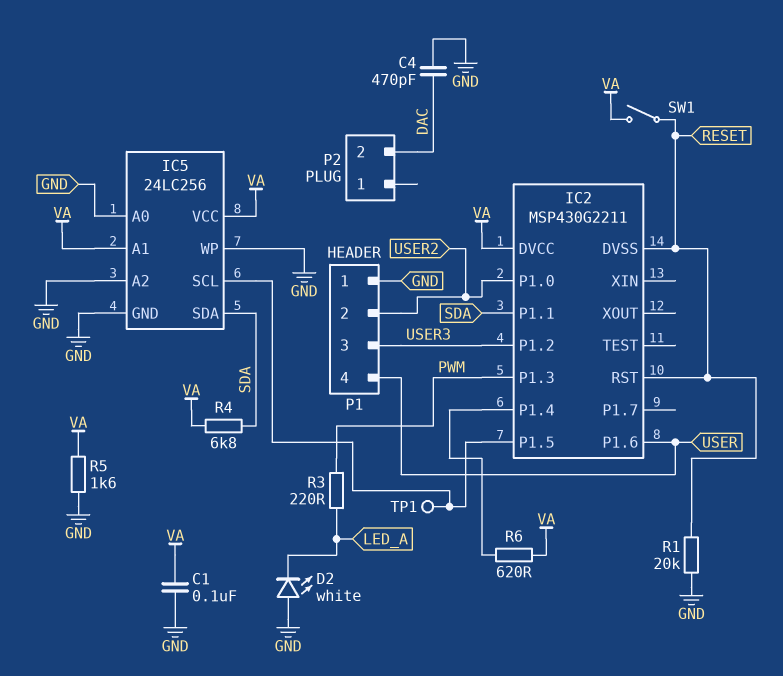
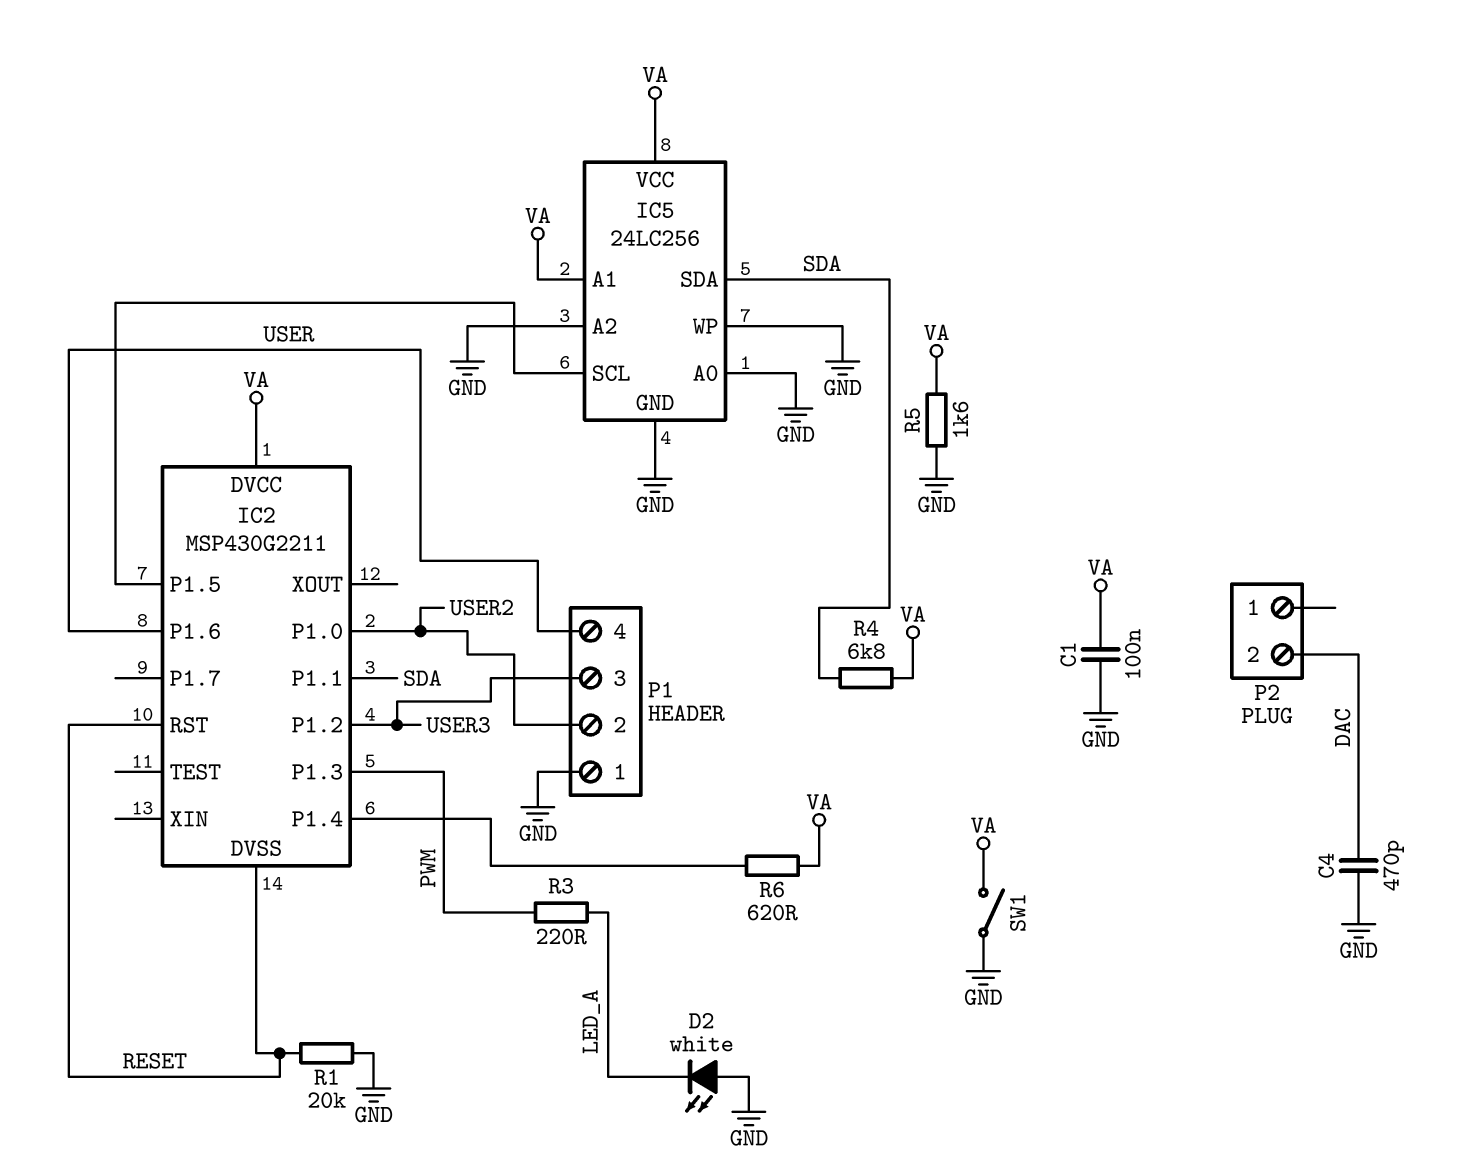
SW1: switch (RESET, VA) -> switch (GND, VA)
TP1: test point (IC2/P1.5) -> none

